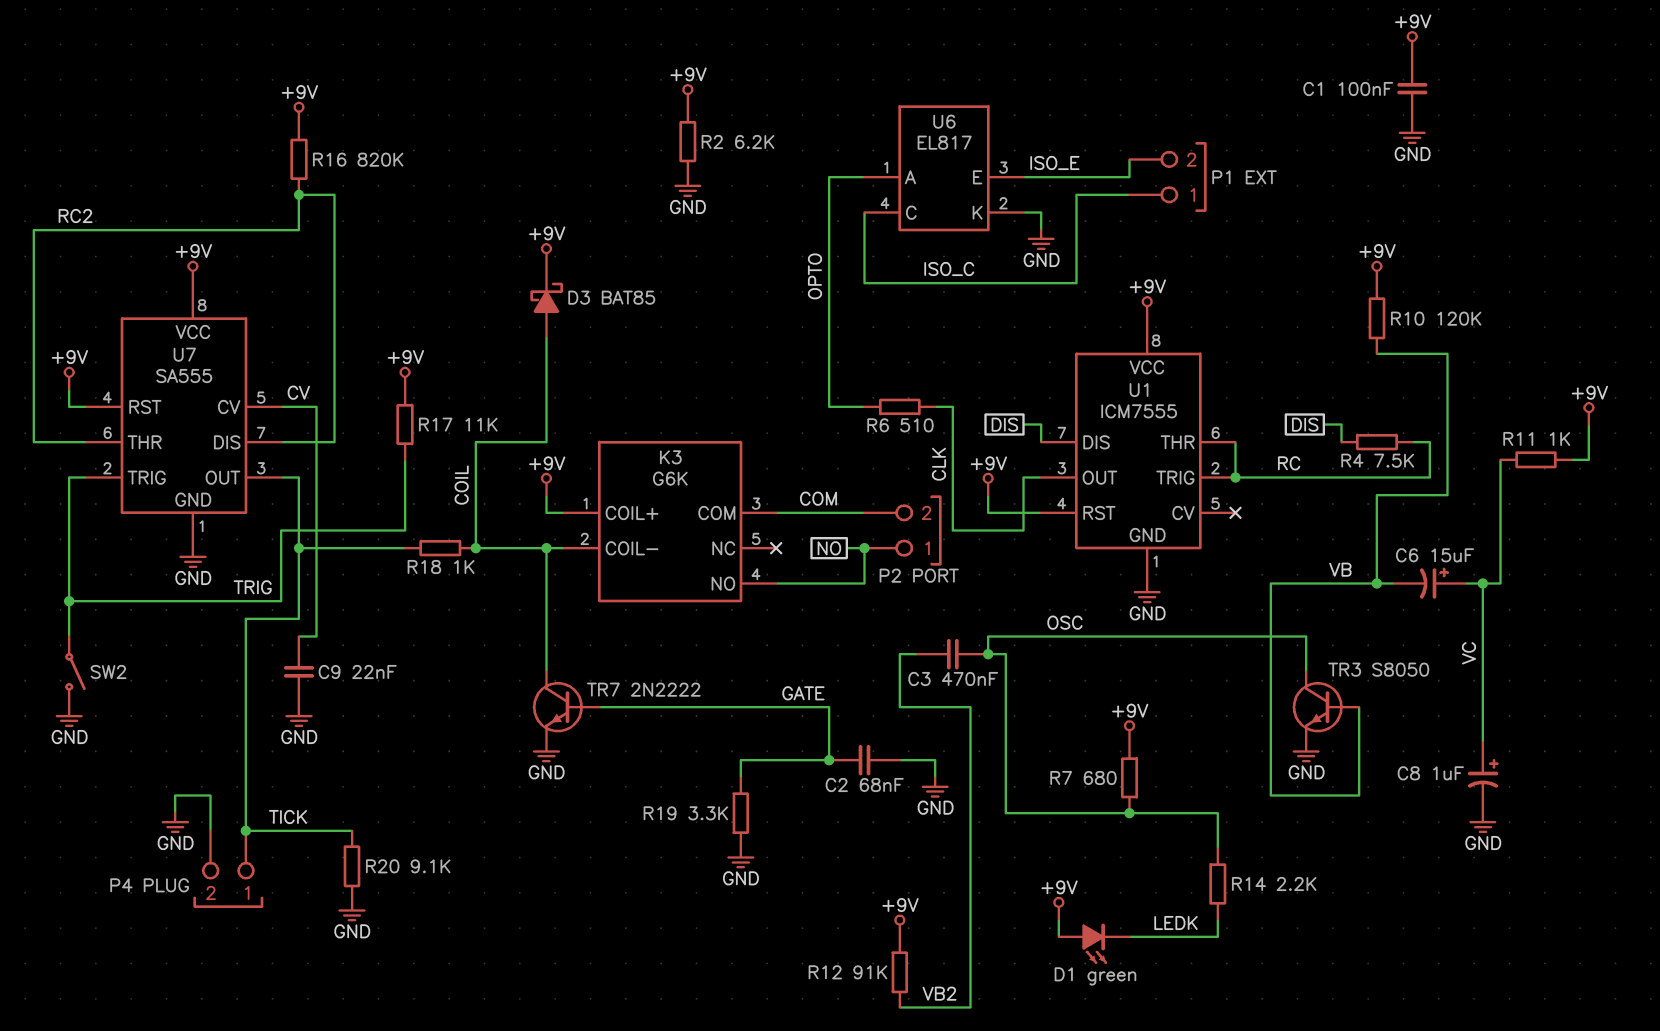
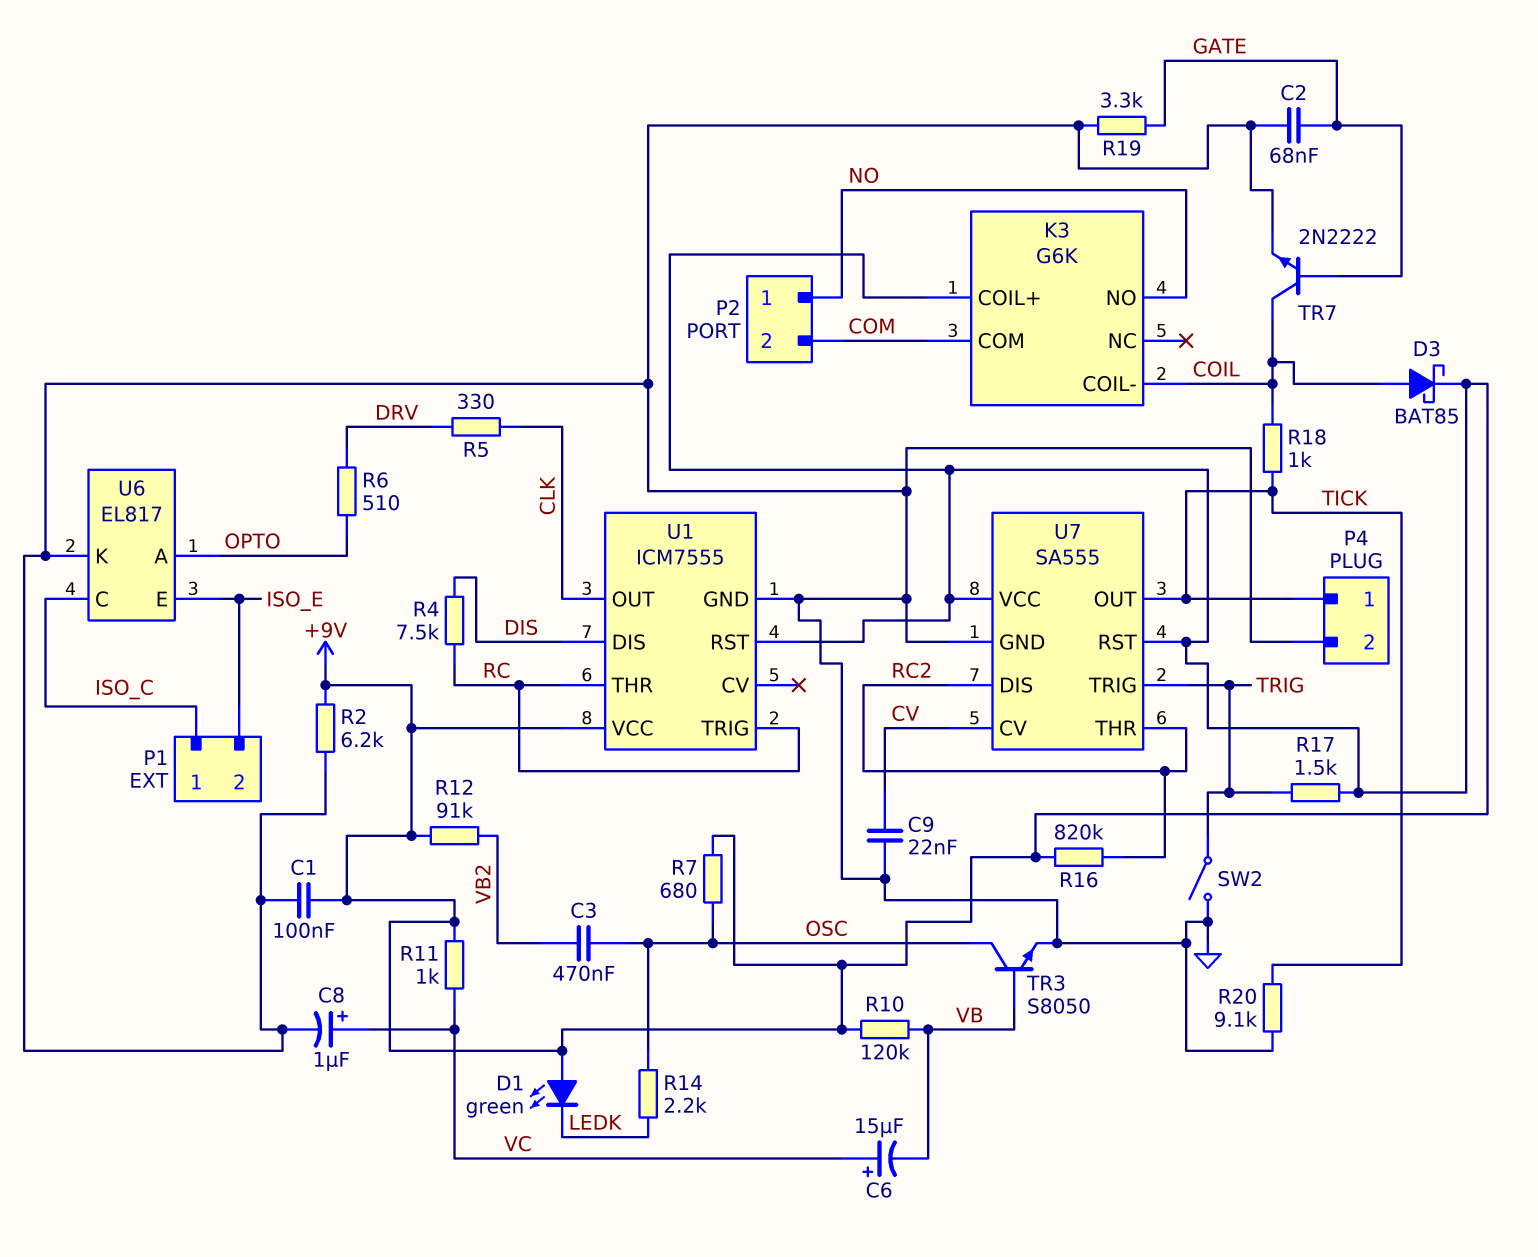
R5: none -> 330 (CLK, DRV)
R6: 510 (CLK, OPTO) -> 510 (DRV, OPTO)
R17: 11k (+9V, TRIG) -> 1.5k (+9V, TRIG)

